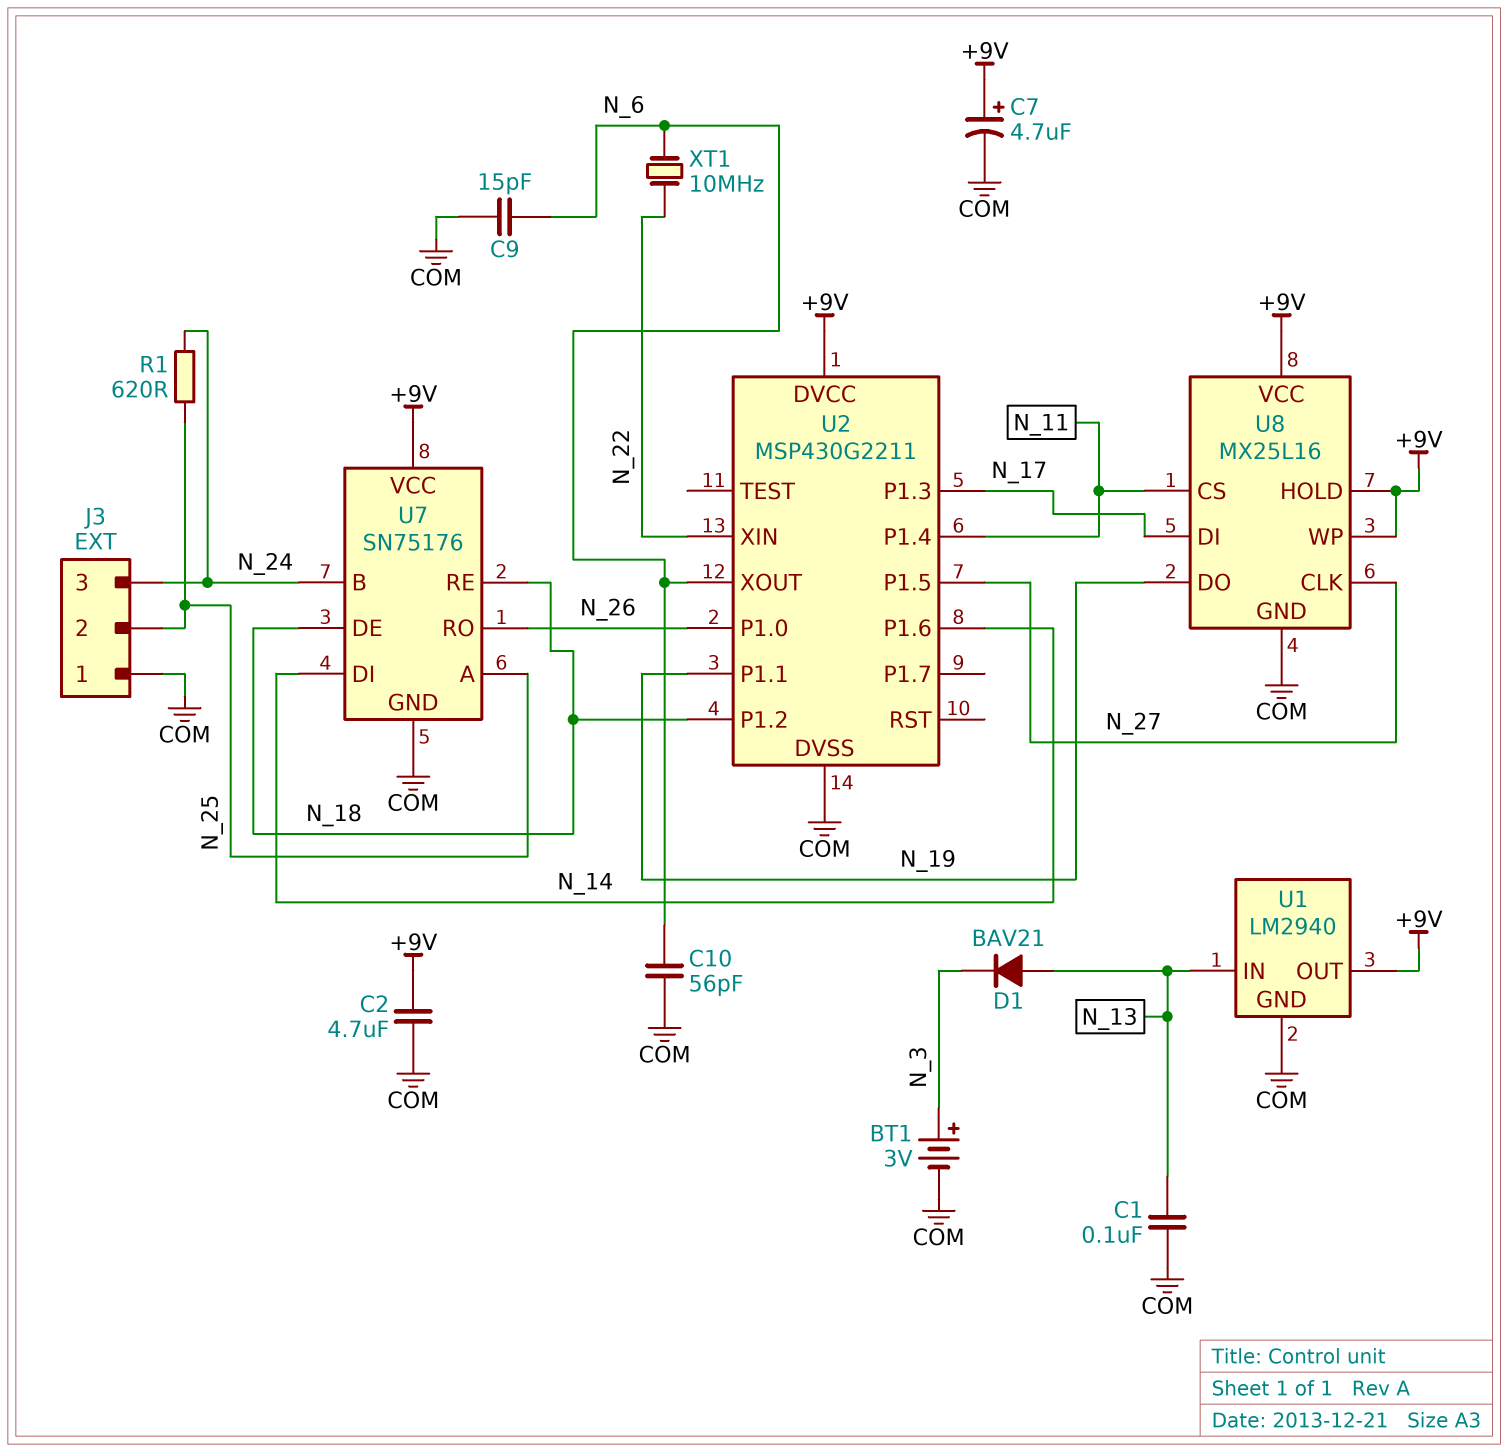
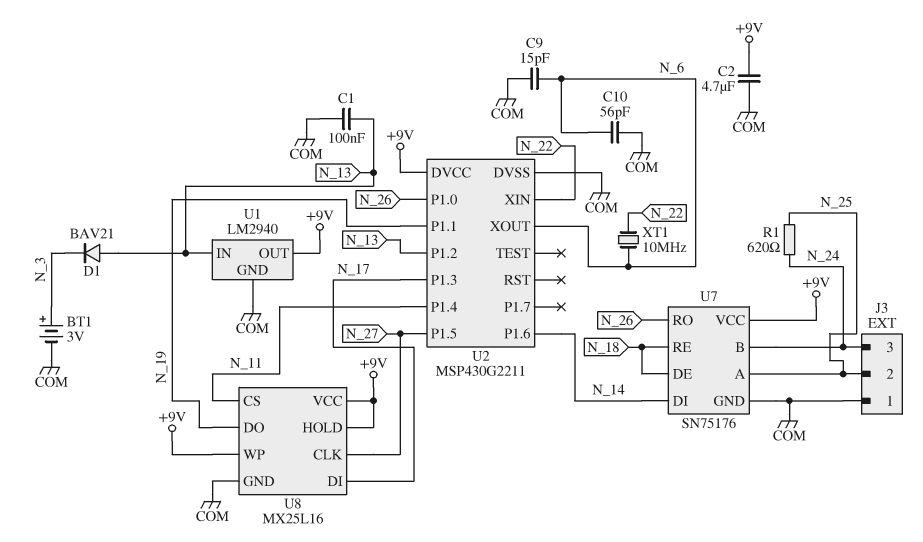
C7: 4.7uF (plus +9V, minus COM) -> none
U2 pin P1.2: N_18 -> N_13

